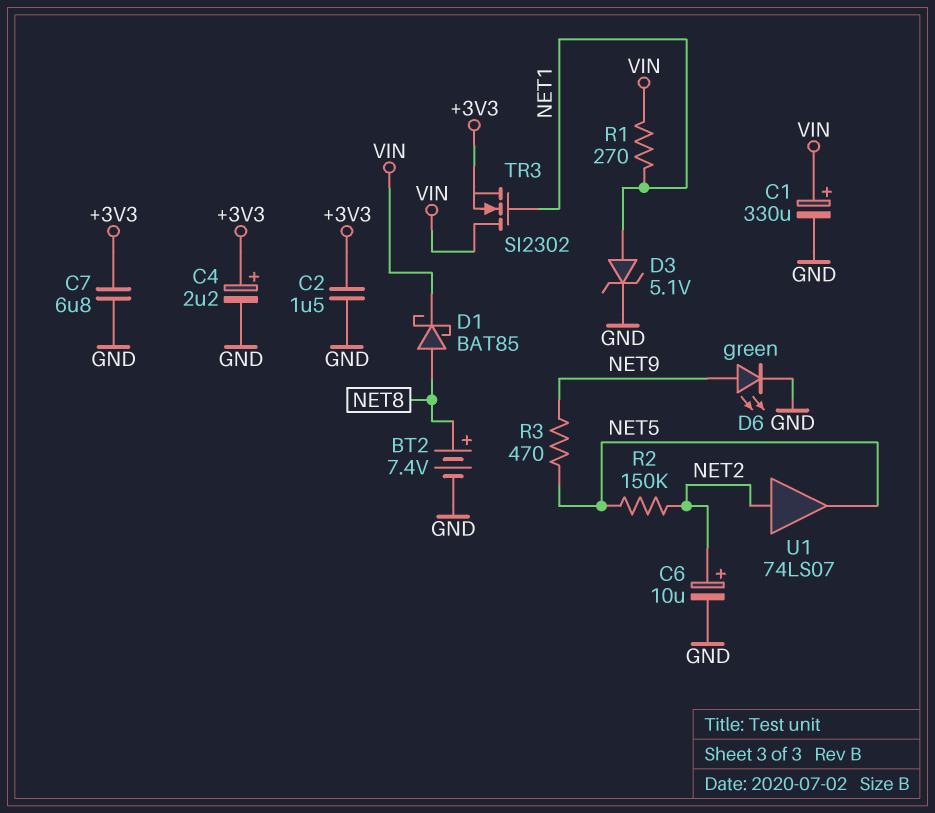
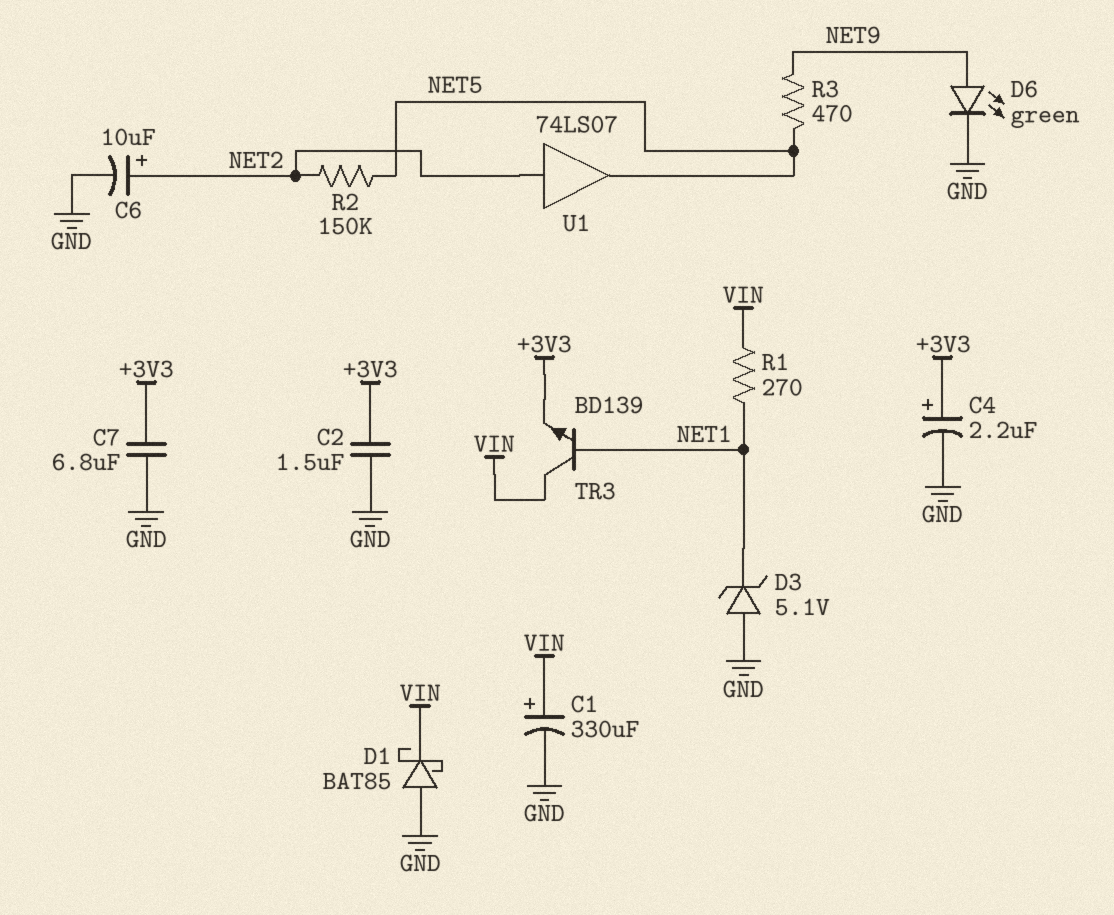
BT2: 7.4V (plus NET8, minus GND) -> none
D1: schottky BAT85 (A NET8, K VIN) -> schottky BAT85 (A GND, K VIN)
D3: zener 5.1V (A NET1, K GND) -> zener 5.1V (A GND, K NET1)
TR3: NMOS SI2302 (G NET1, D VIN, S +3V3) -> NPN BD139 (B NET1, C VIN, E +3V3)

